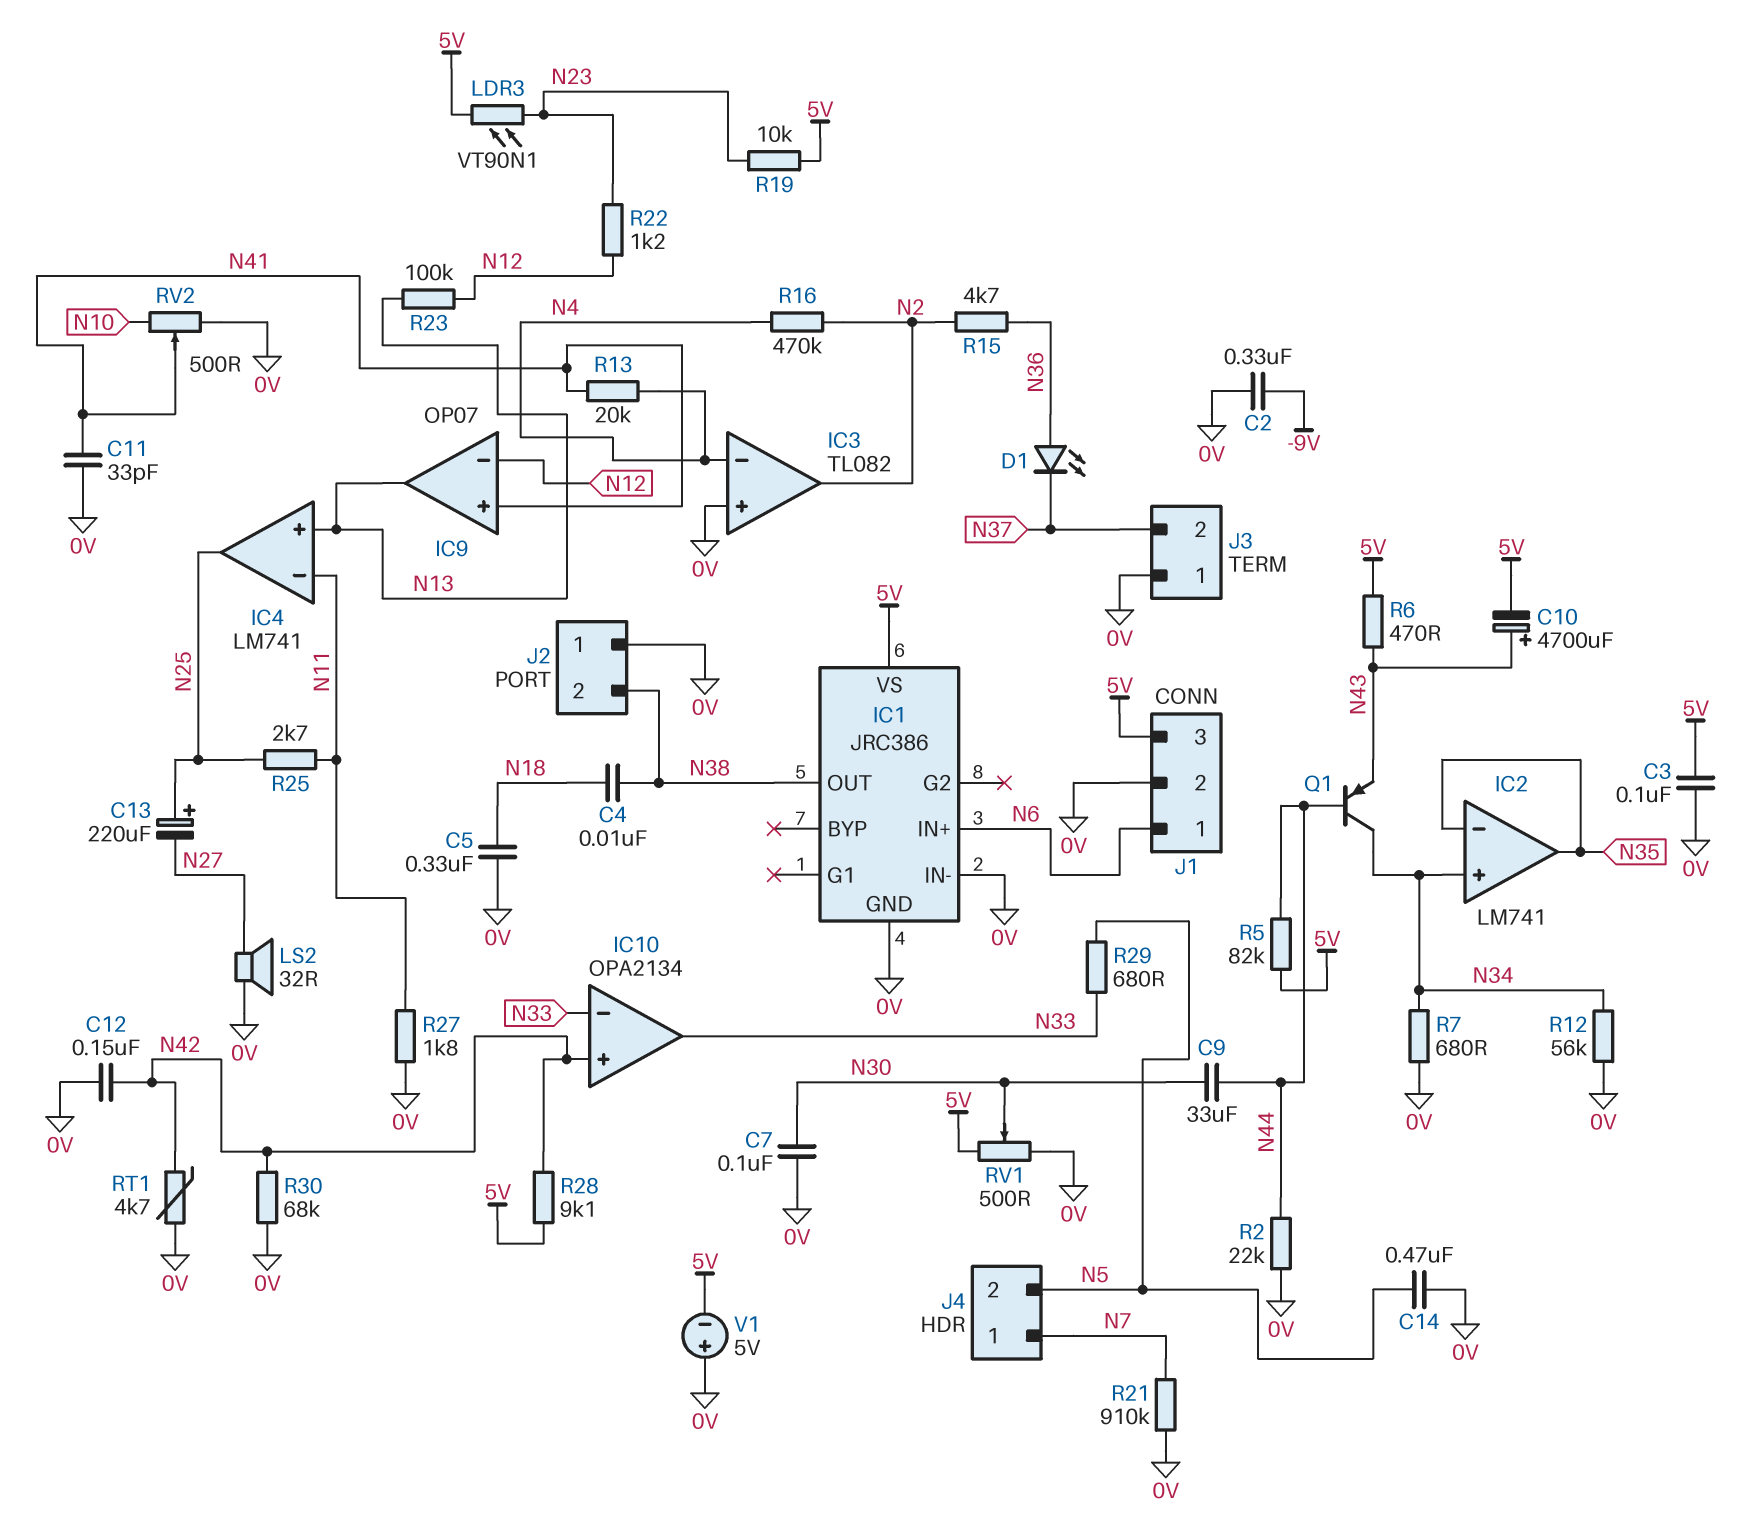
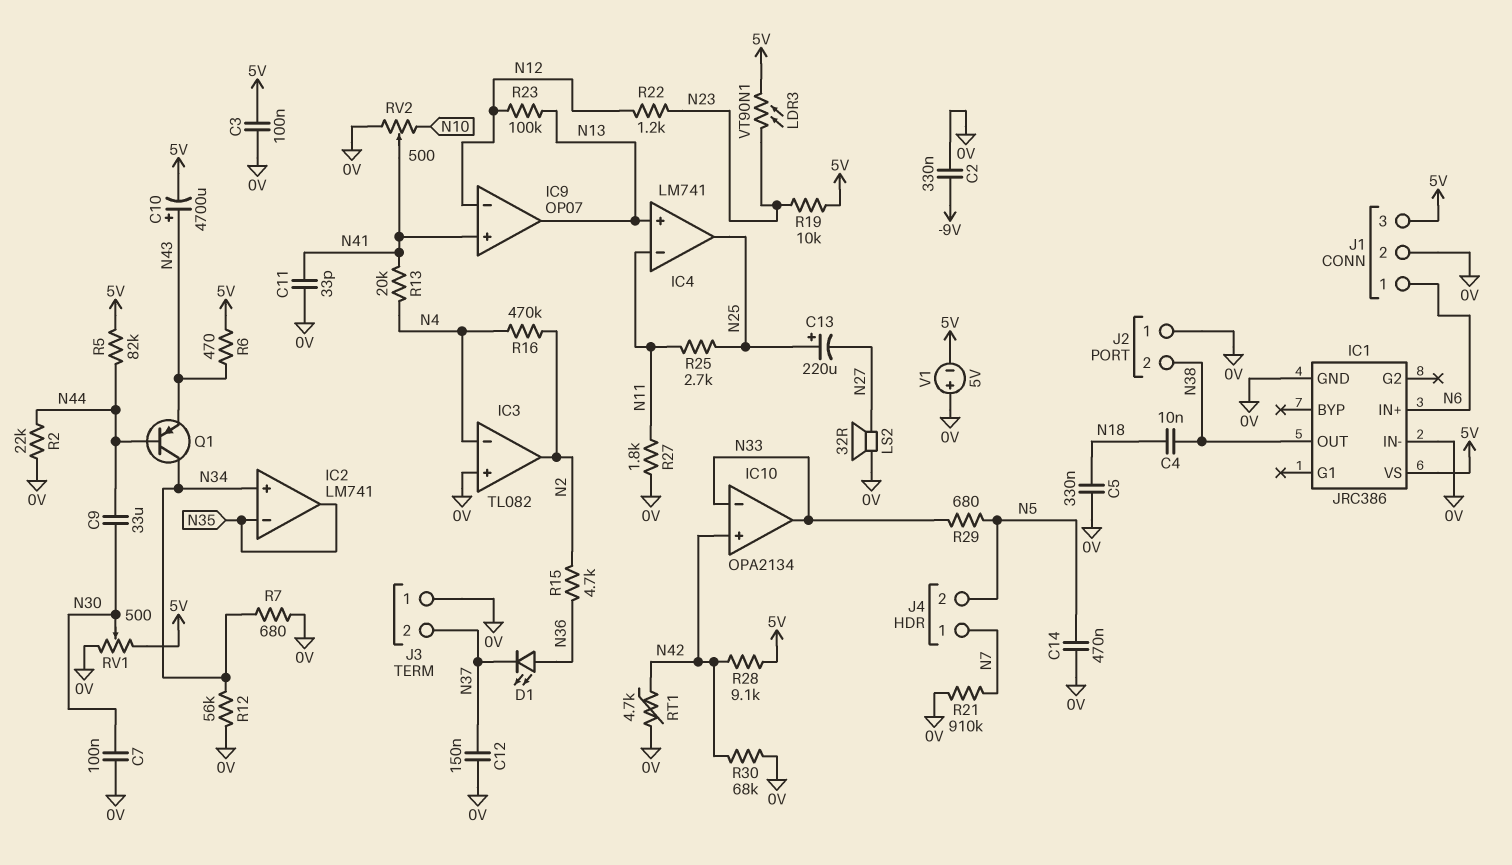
C12: 150nF (0V, N42) -> 150nF (0V, N37)

